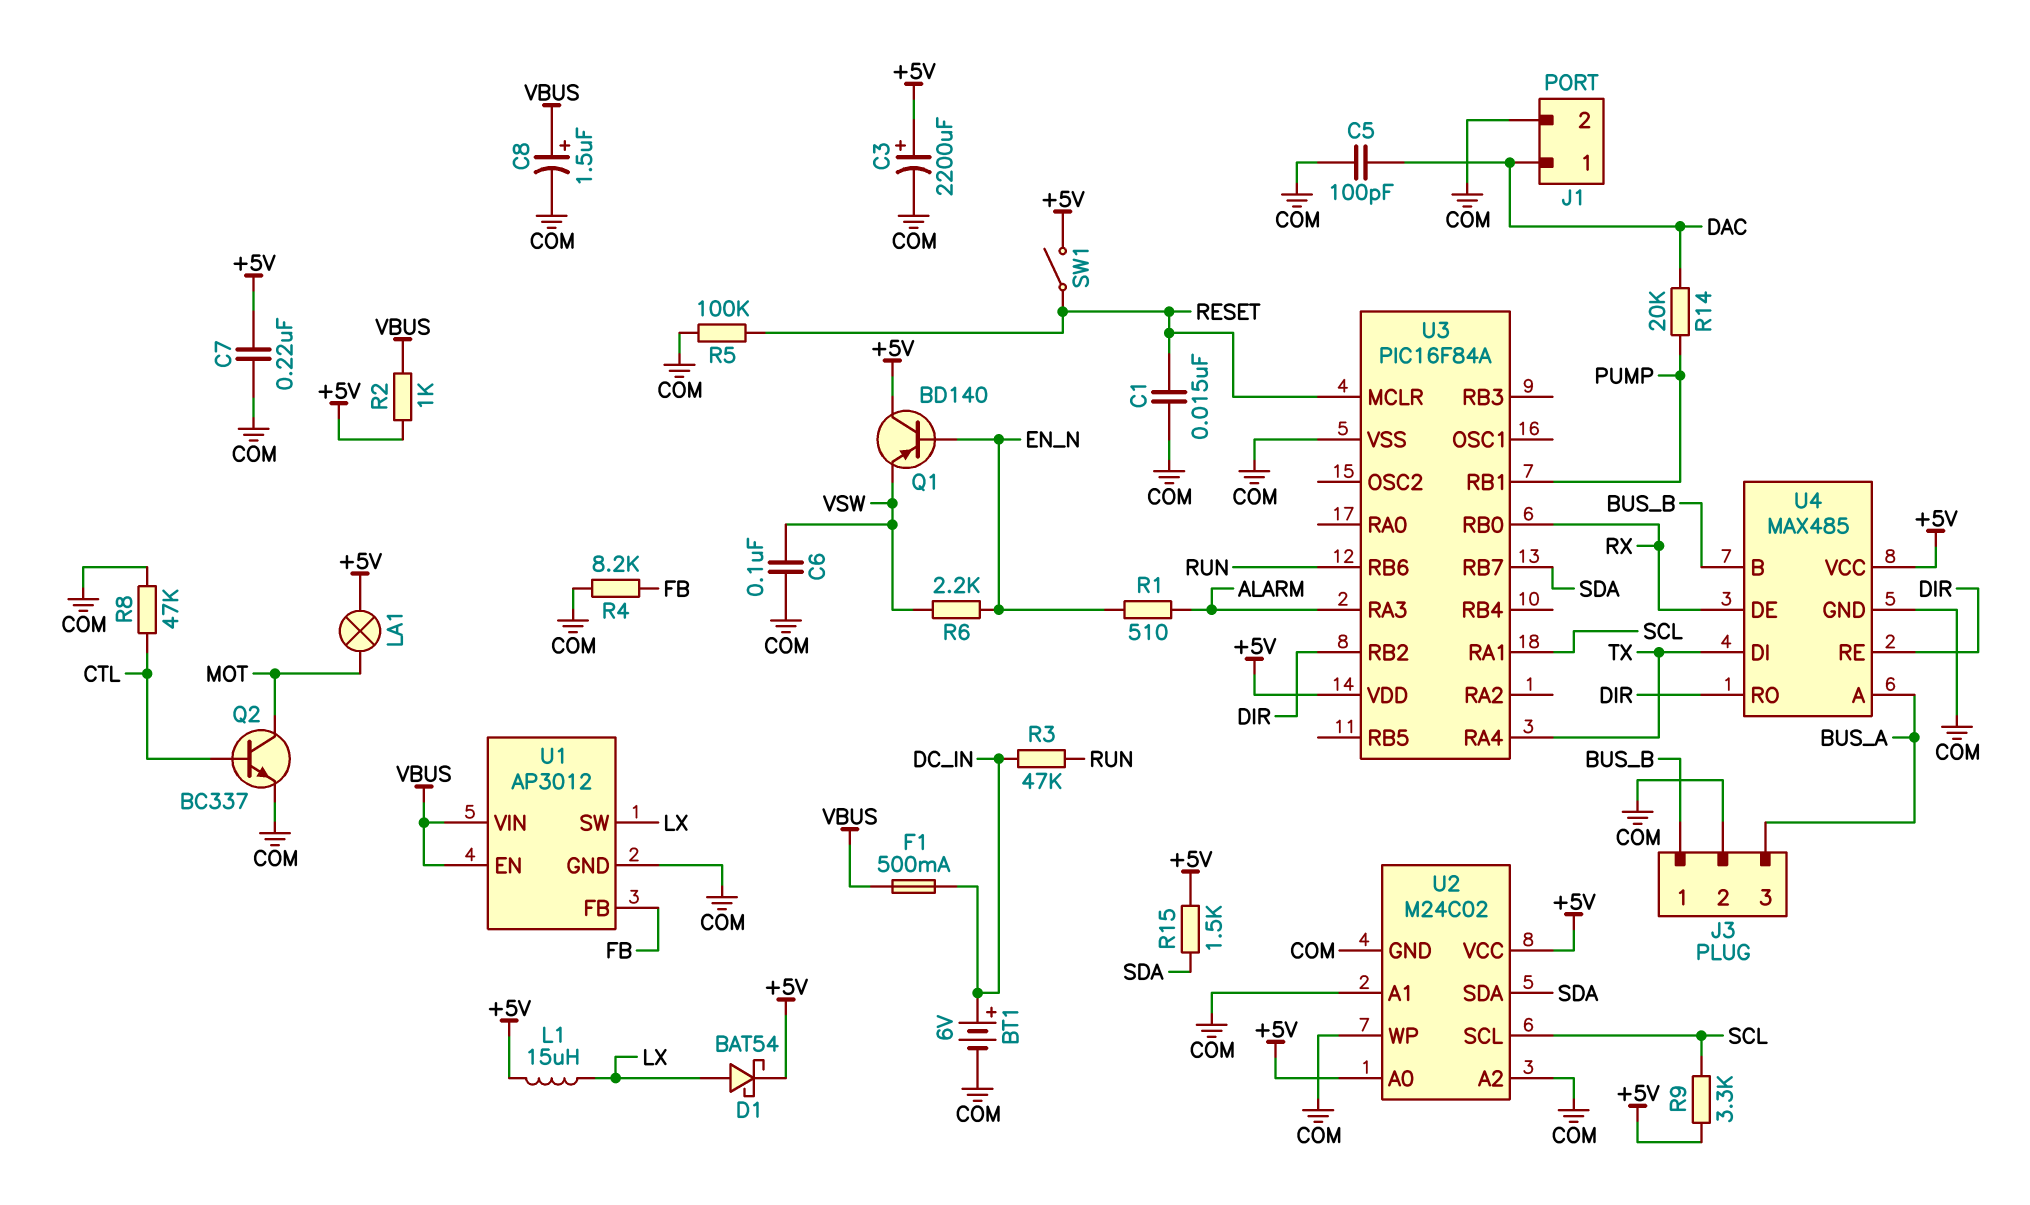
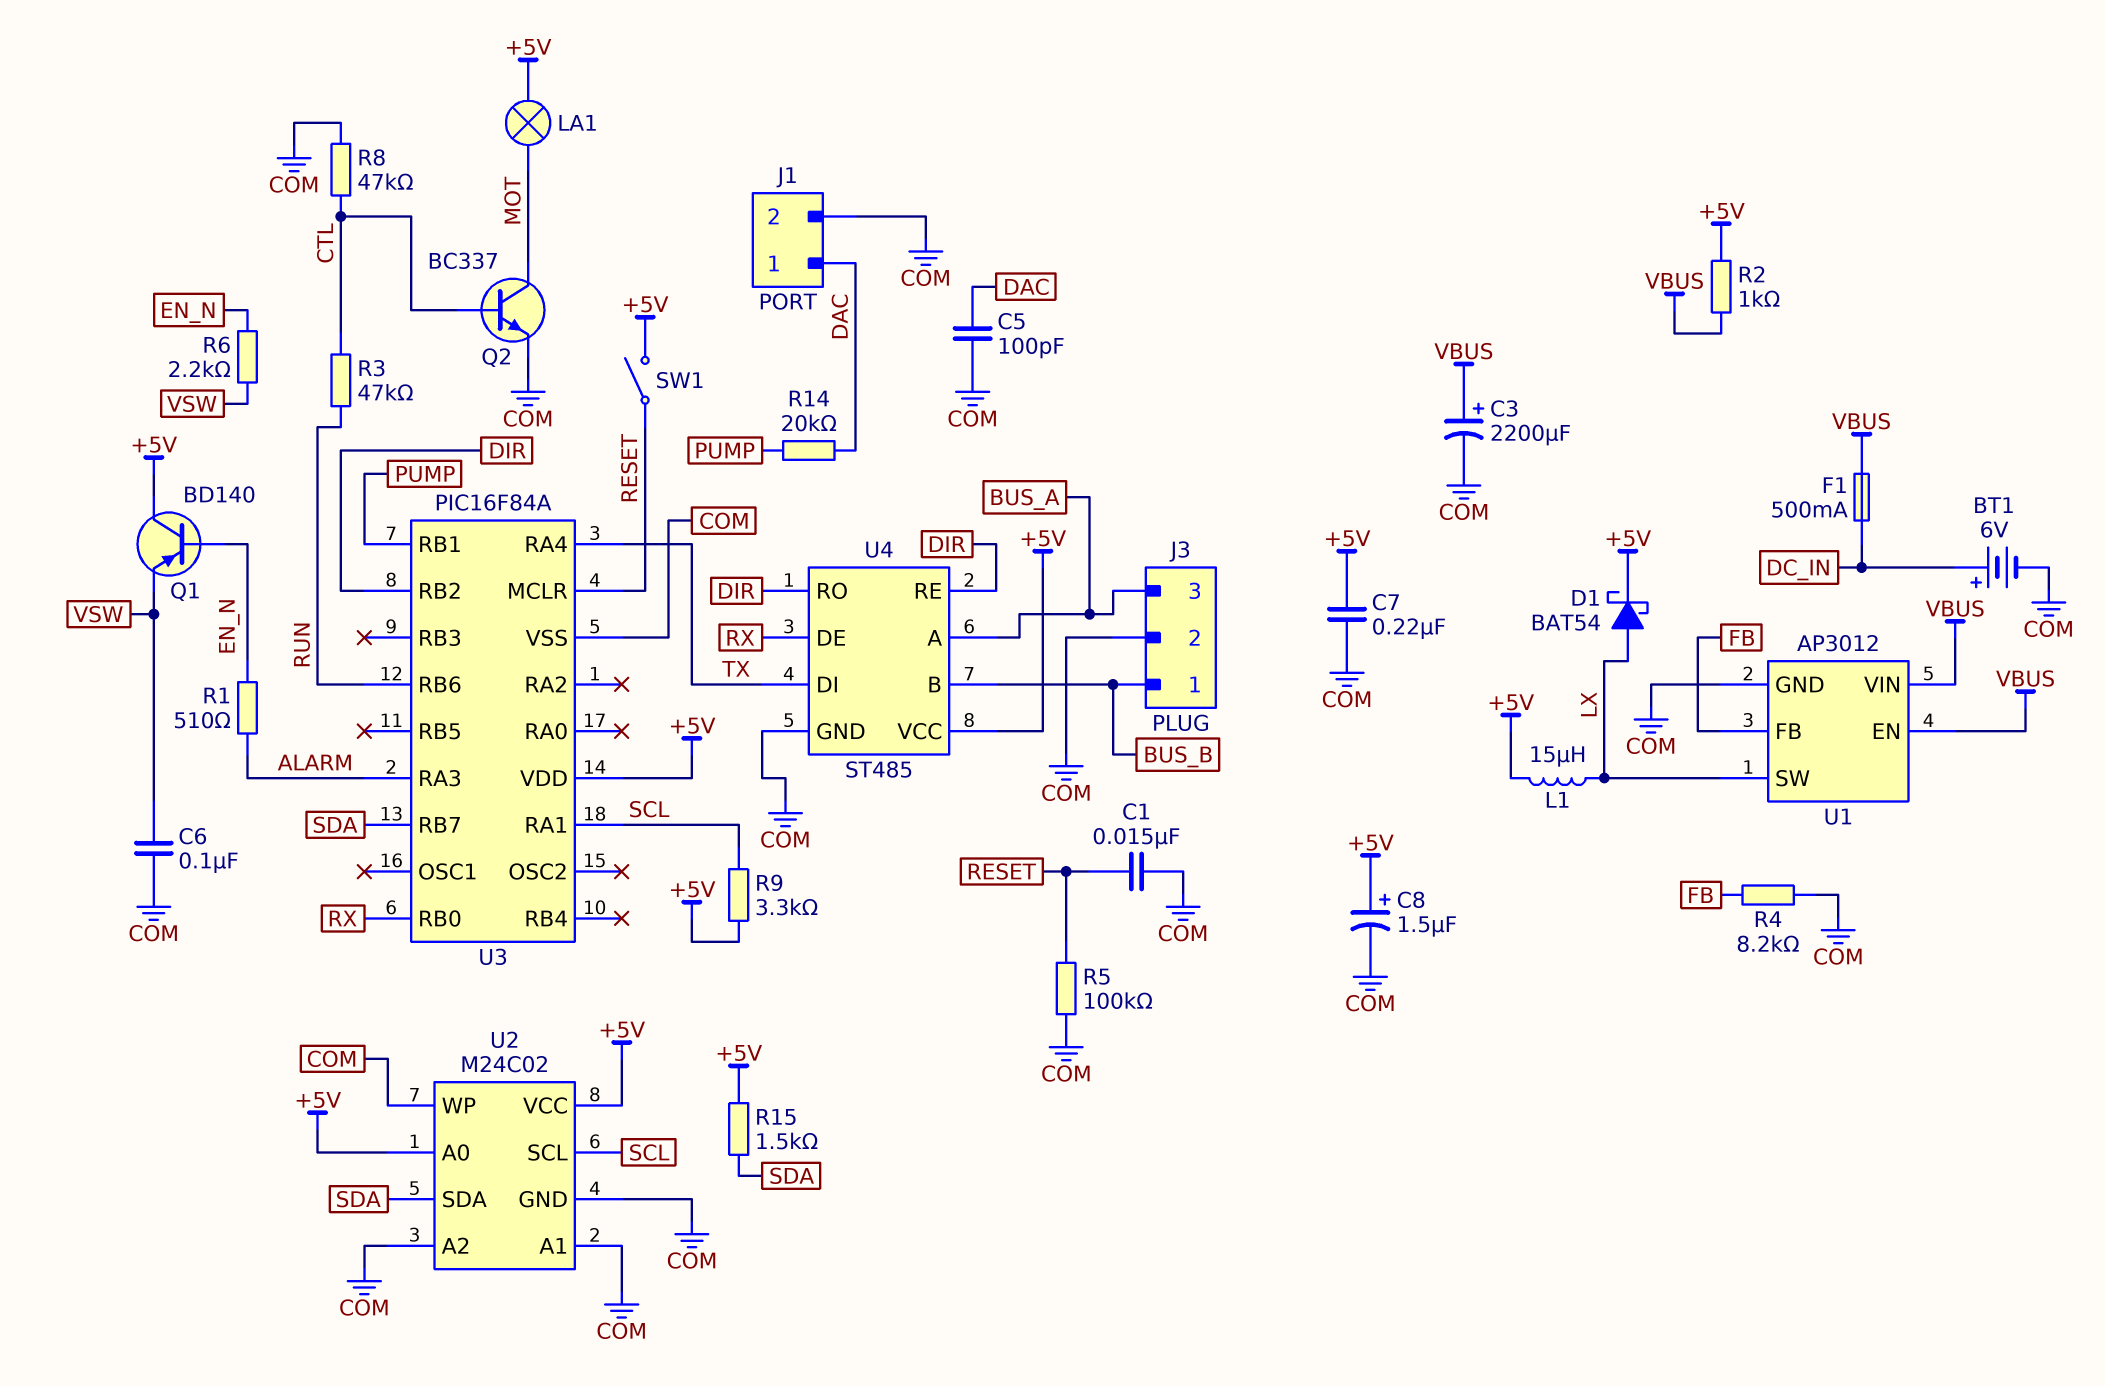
C3: 2200uF (plus +5V, minus COM) -> 2200uF (plus VBUS, minus COM)
C8: 1.5uF (plus VBUS, minus COM) -> 1.5uF (plus +5V, minus COM)
R3: 47k (DC_IN, RUN) -> 47k (CTL, RUN)
U4: MAX485 -> ST485

